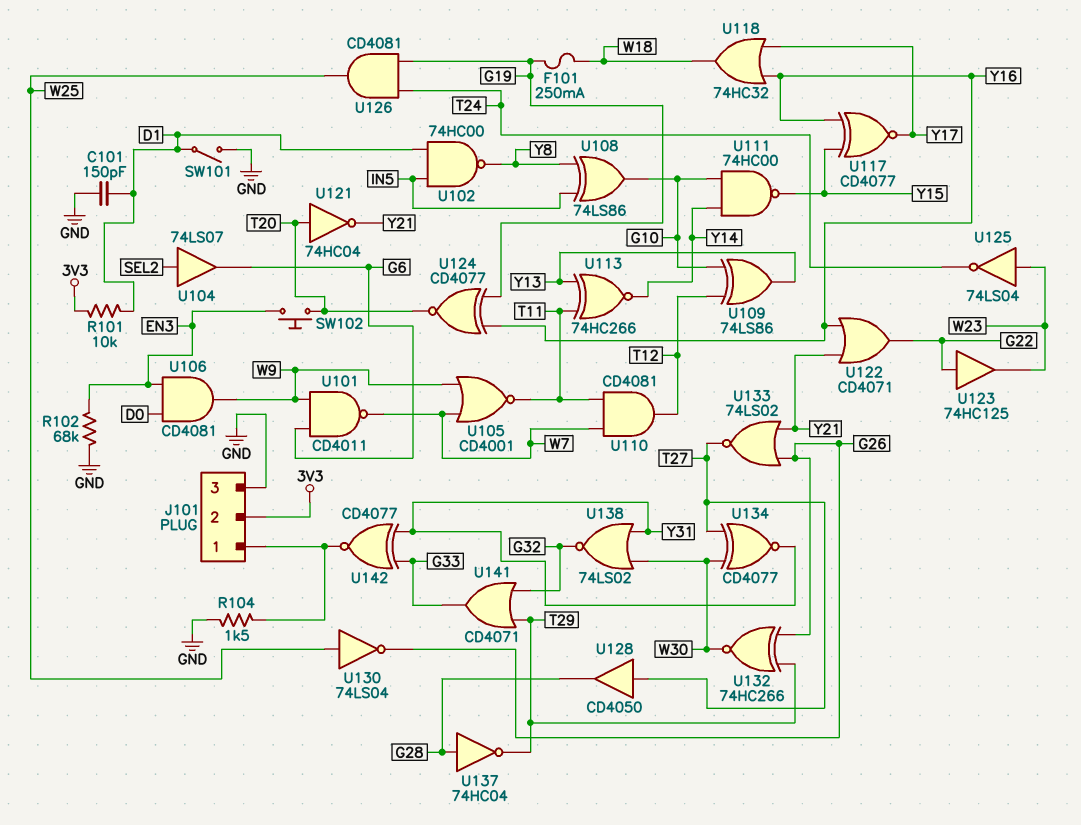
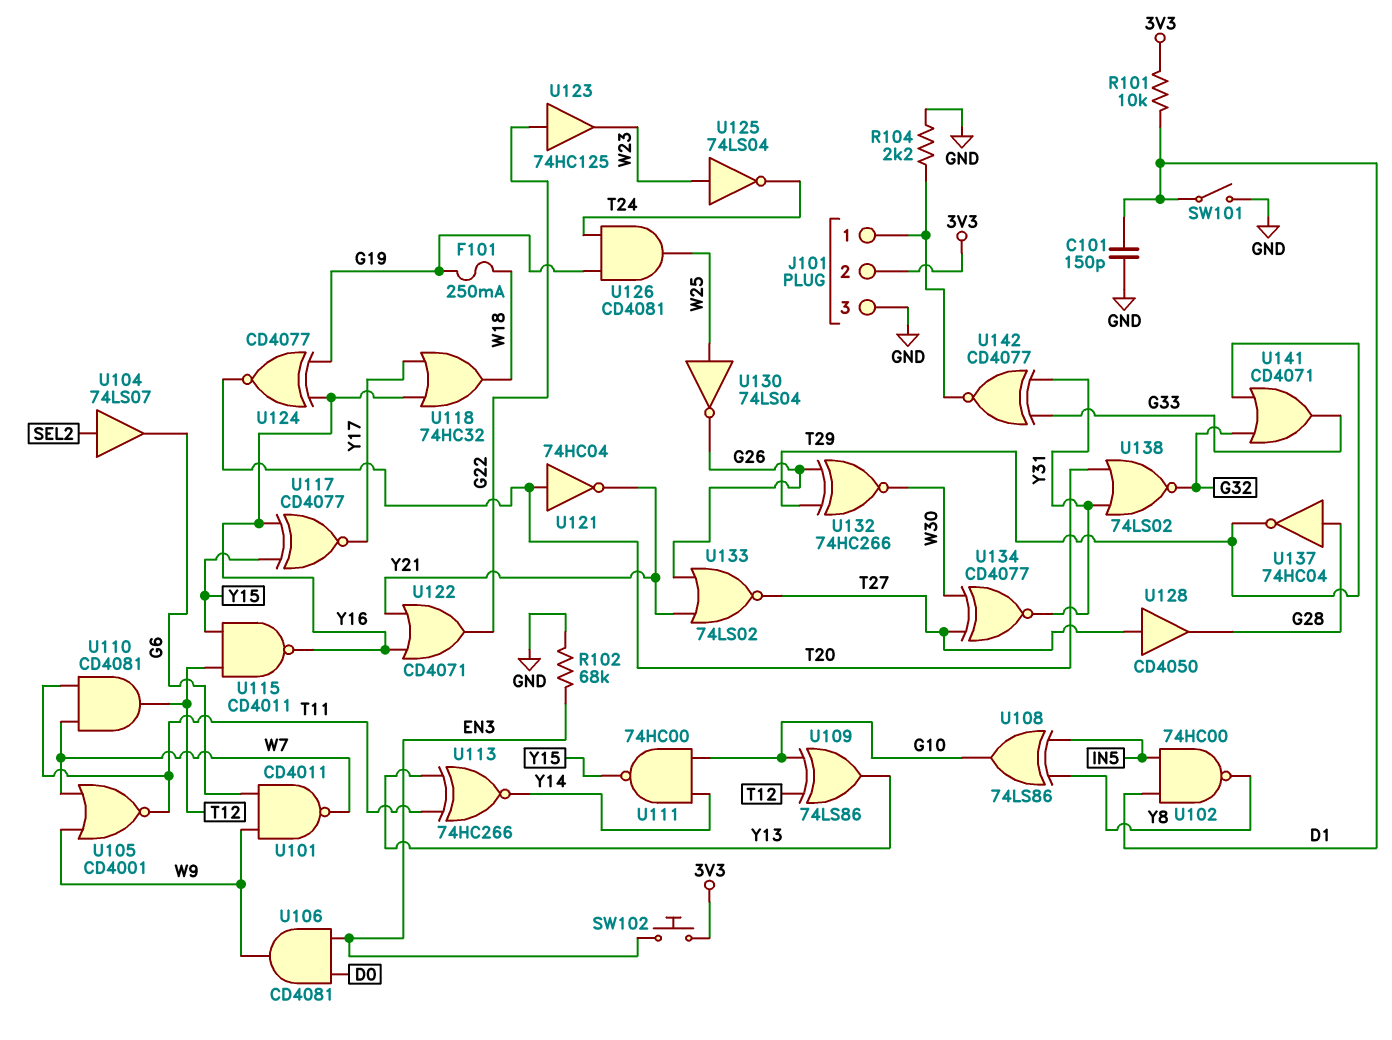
R104: 1.5k (GND, J101/1) -> 2.2k (GND, J101/1)
SW102: button (EN3, T20) -> button (3V3, EN3)
U115: none -> NAND CD4011 (in T12, in Y15, out Y16)
U138: NOR 74LS02 (in W30, in Y31, out G32) -> NOR 74LS02 (in T20, in Y31, out G32)

